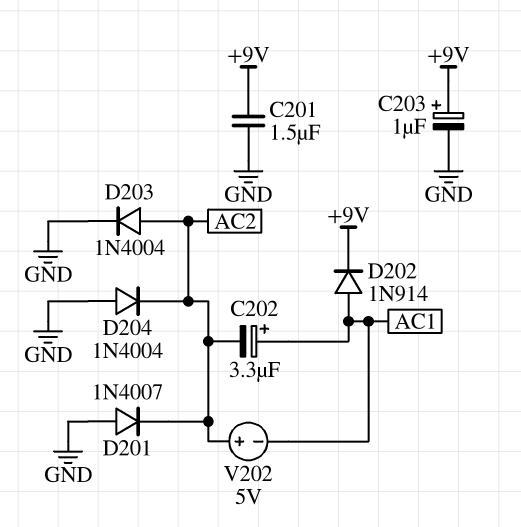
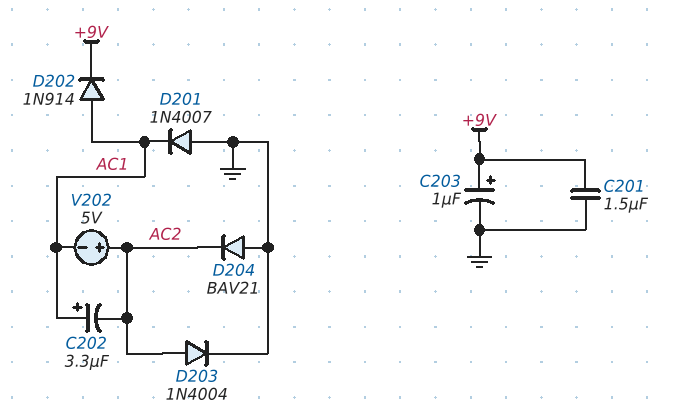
D201: diode 1N4007 (A GND, K AC2) -> diode 1N4007 (A GND, K AC1)
D204: diode 1N4004 (A GND, K AC2) -> diode BAV21 (A GND, K AC2)

